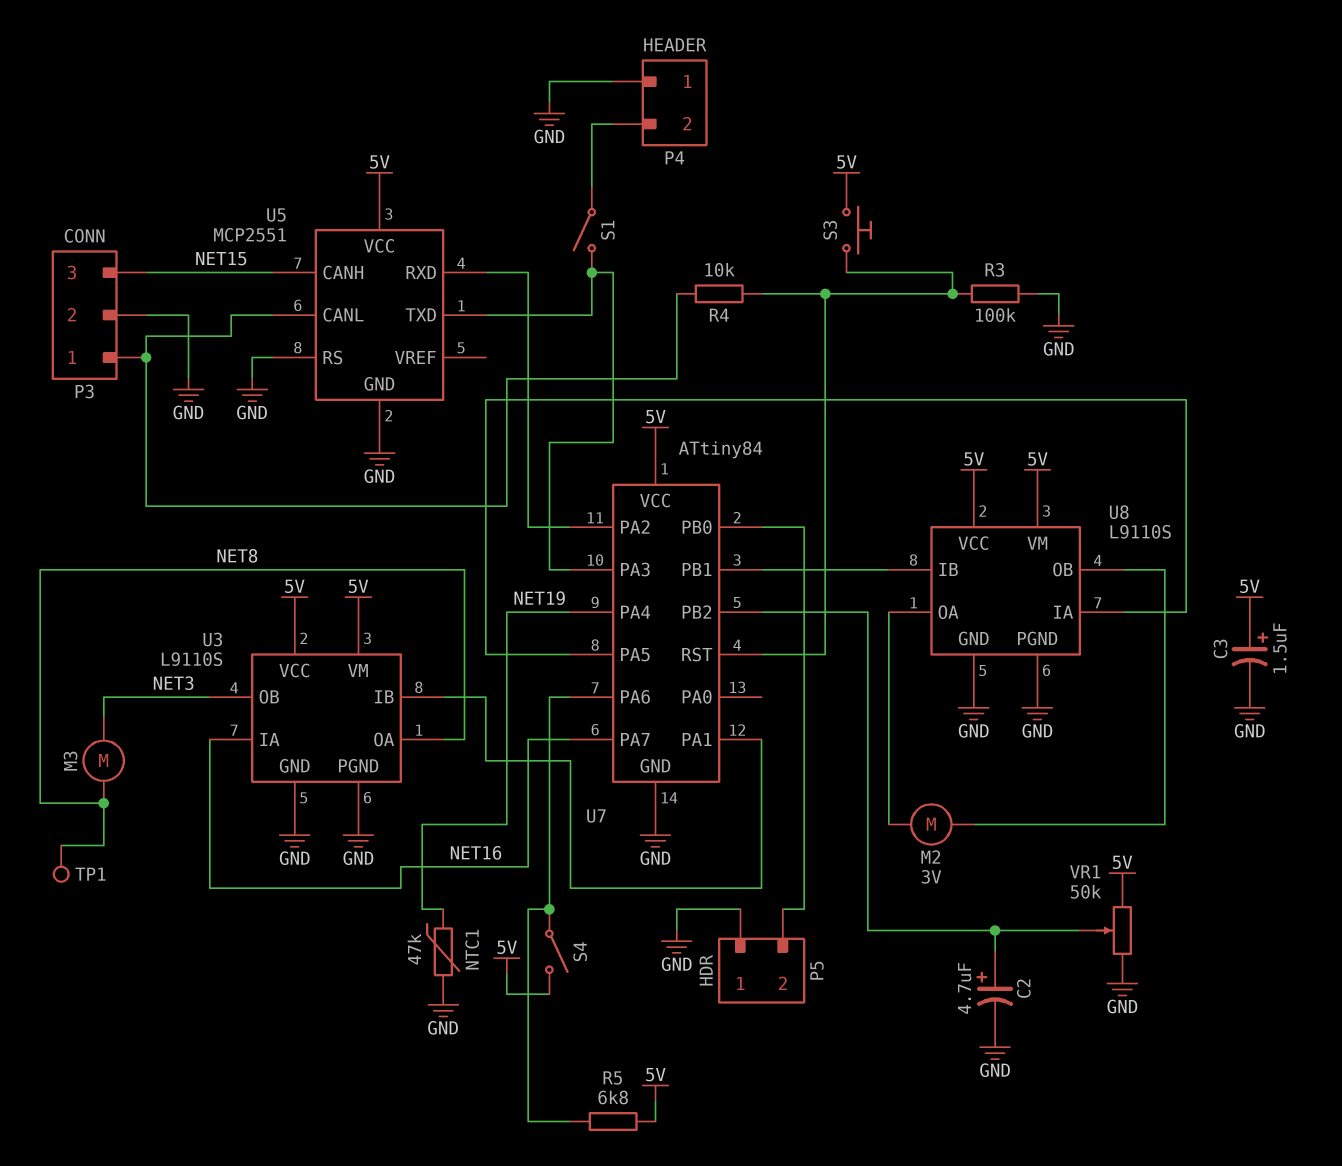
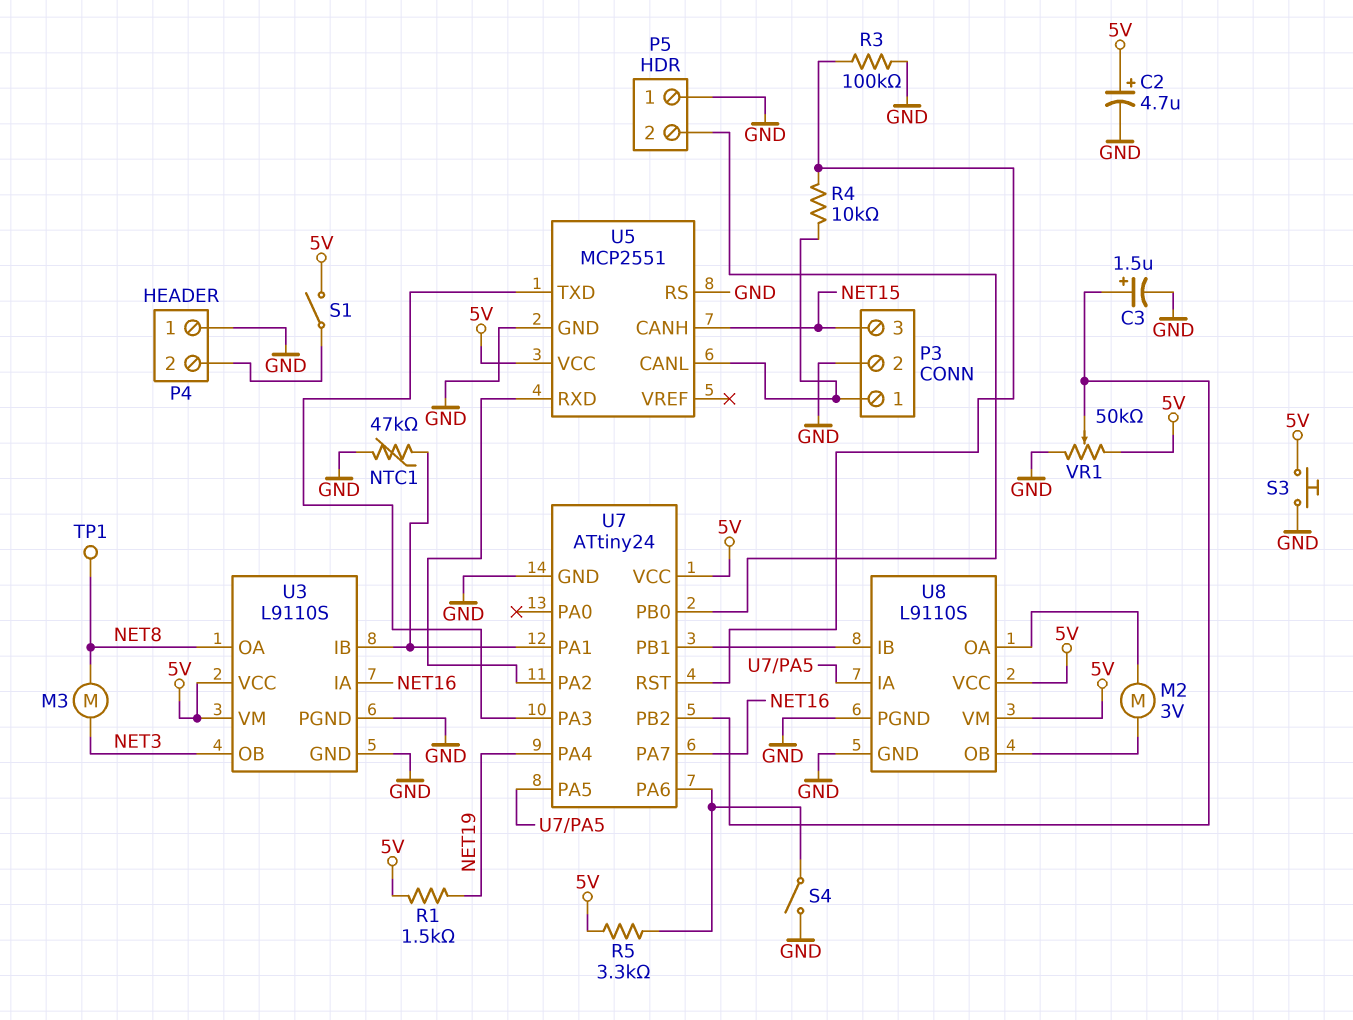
C2: 4.7uF (plus U7/PB2, minus GND) -> 4.7uF (plus 5V, minus GND)
C3: 1.5uF (plus 5V, minus GND) -> 1.5uF (plus U7/PB2, minus GND)
NTC1: 47k (GND, NET19) -> 47k (GND, U3/IB)
R1: none -> 1.5k (5V, NET19)
R5: 6.8k (5V, U7/PA6) -> 3.3k (5V, U7/PA6)
S1: switch (P4/2, U5/TXD) -> switch (5V, P4/2)
S3: button (5V, U7/RST) -> button (5V, GND)
S4: switch (5V, U7/PA6) -> switch (GND, U7/PA6)
U7: ATtiny84 -> ATtiny24

